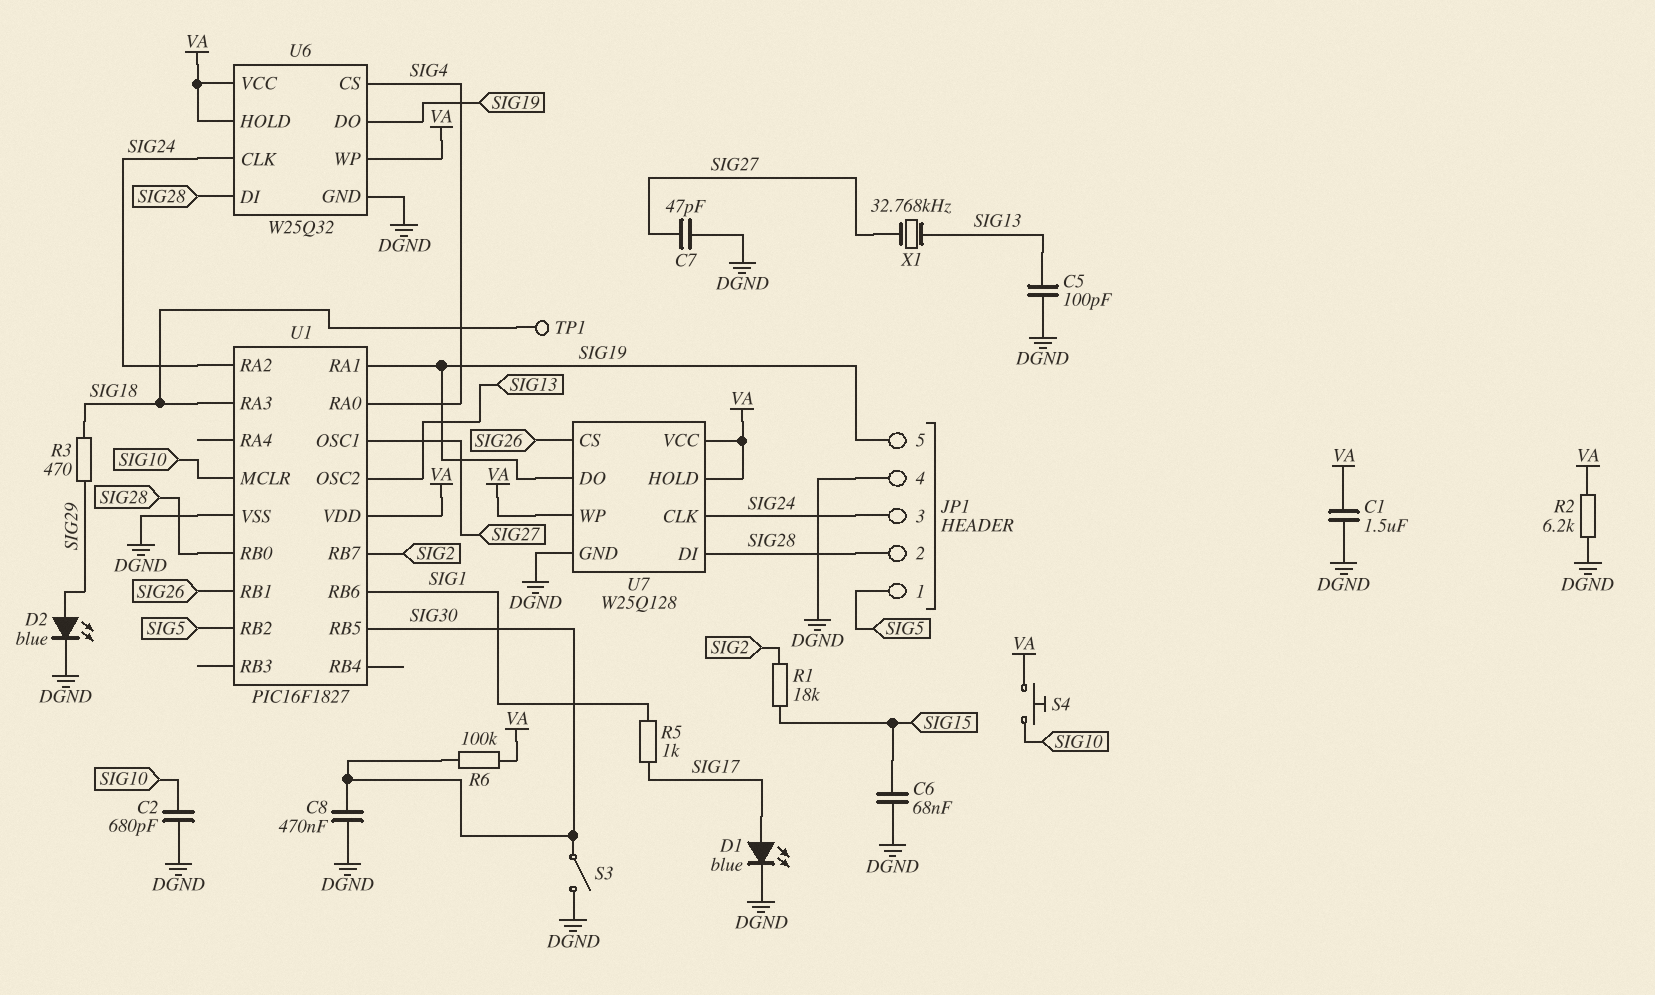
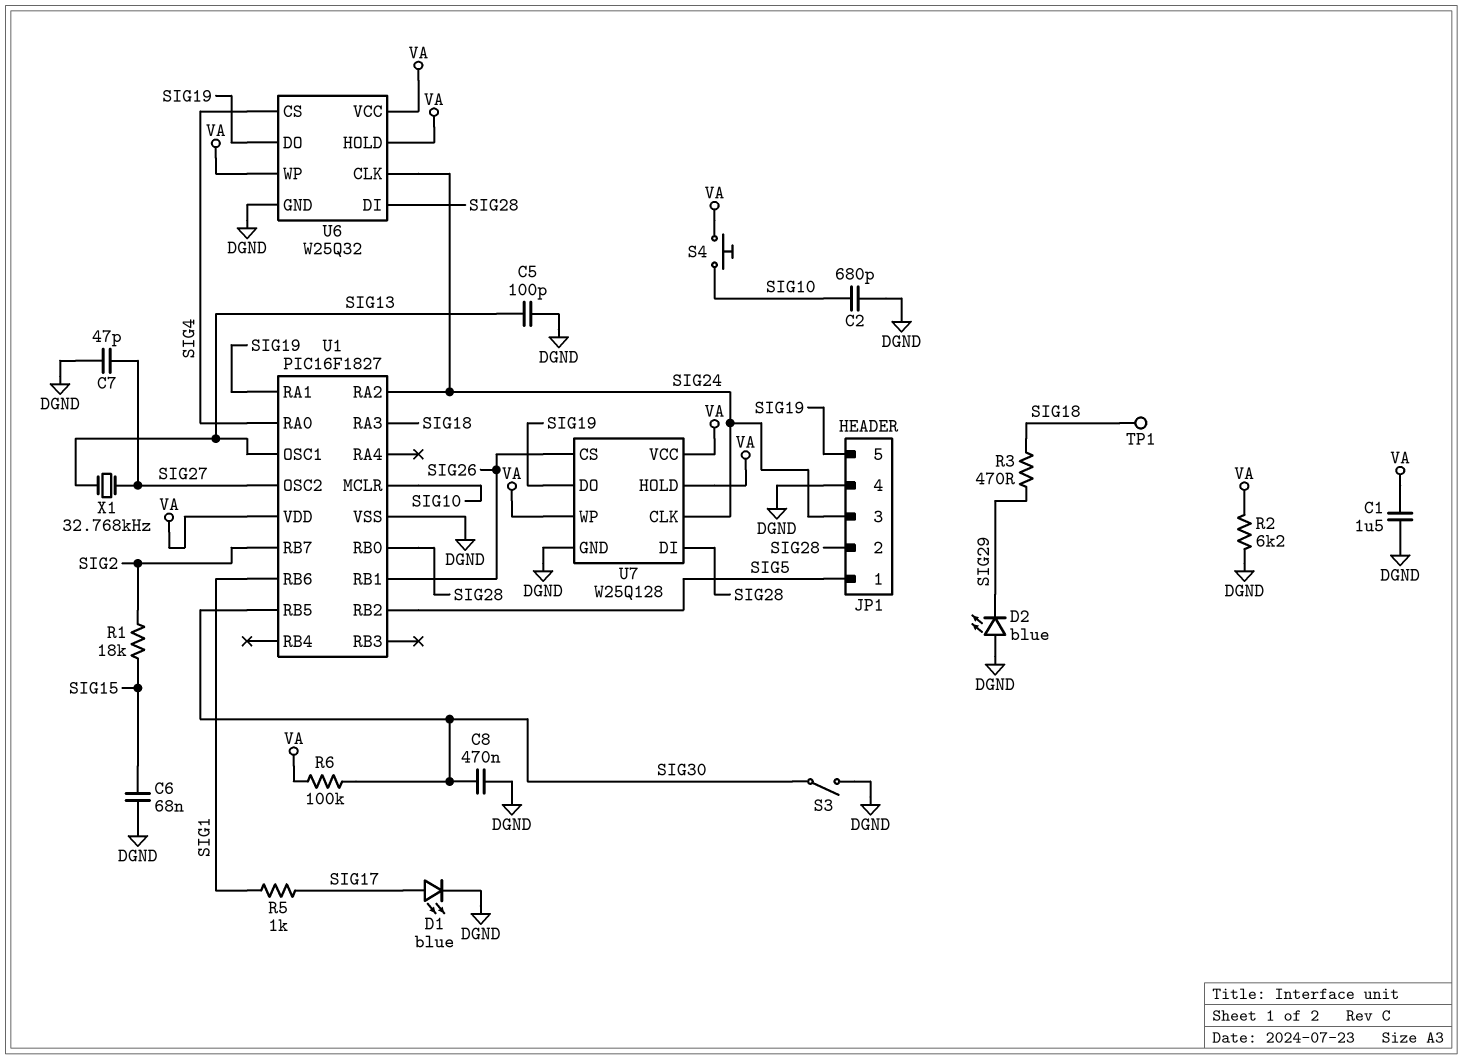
D2: LED blue (A SIG29, K DGND) -> LED blue (A DGND, K SIG29)
U1 pin OSC1: SIG27 -> SIG13
U1 pin OSC2: SIG13 -> SIG27

